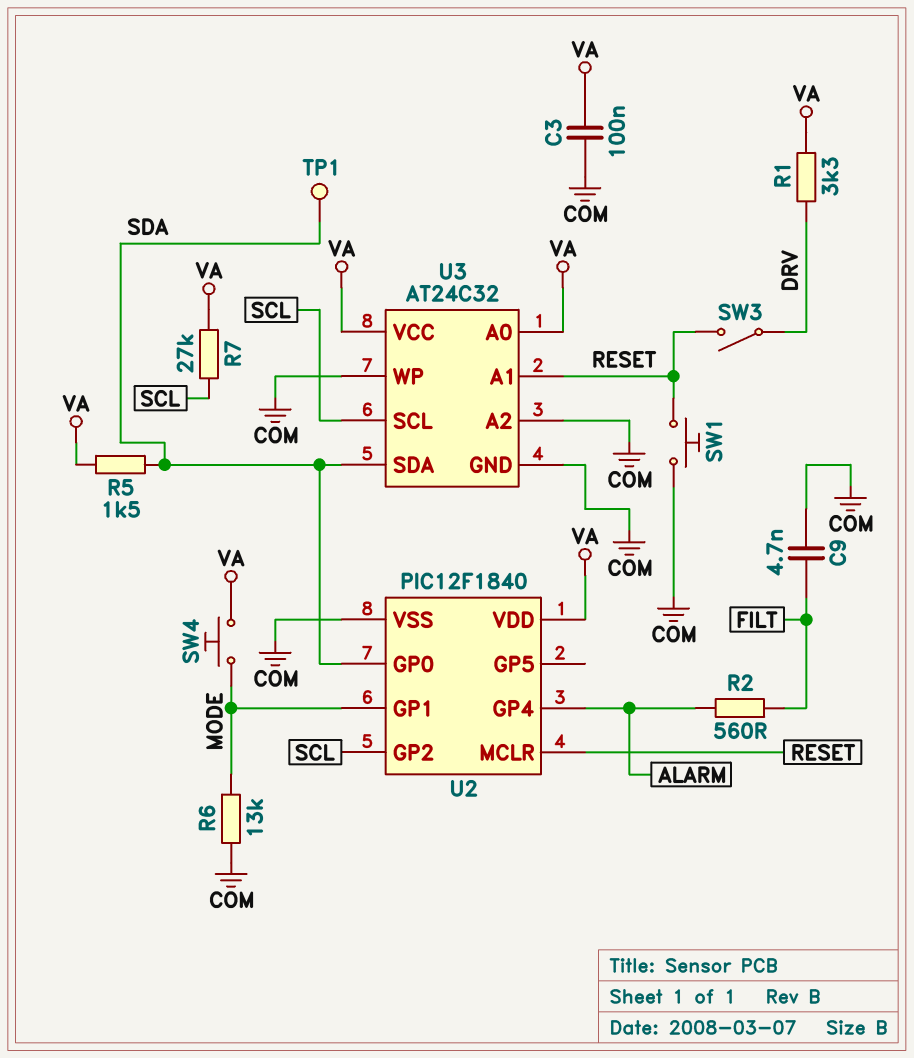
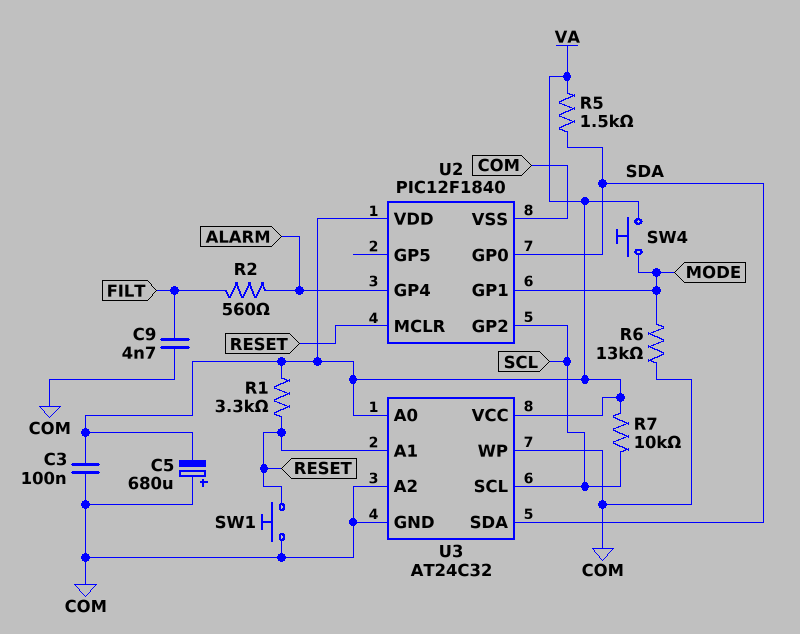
C5: none -> 680uF (plus COM, minus VA)
R1: 3.3k (DRV, VA) -> 3.3k (RESET, VA)
R7: 27k (SCL, VA) -> 10k (SCL, VA)
SW3: switch (DRV, RESET) -> none
TP1: test point (SDA) -> none

